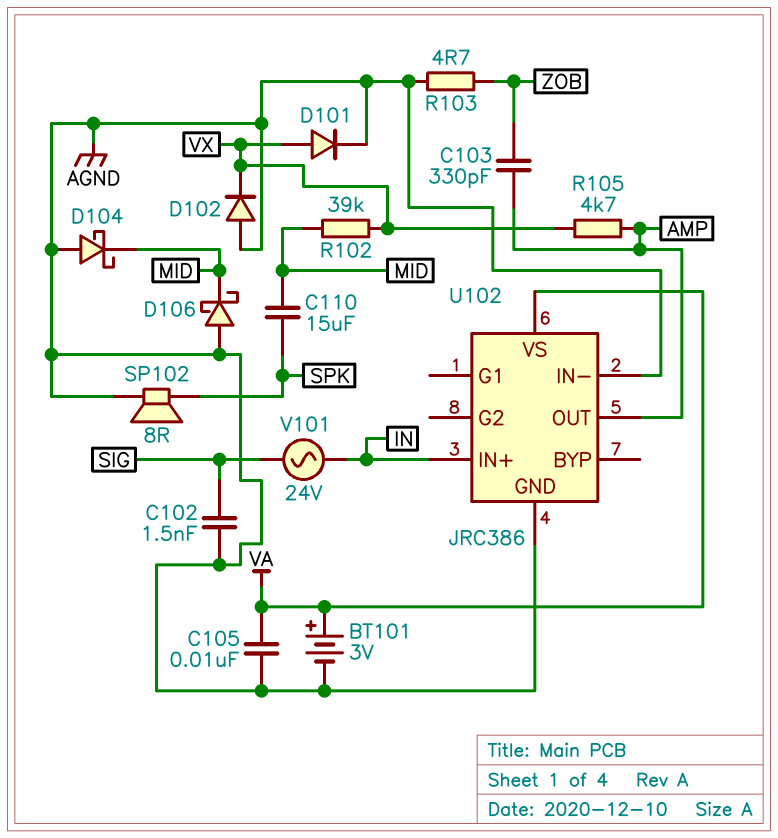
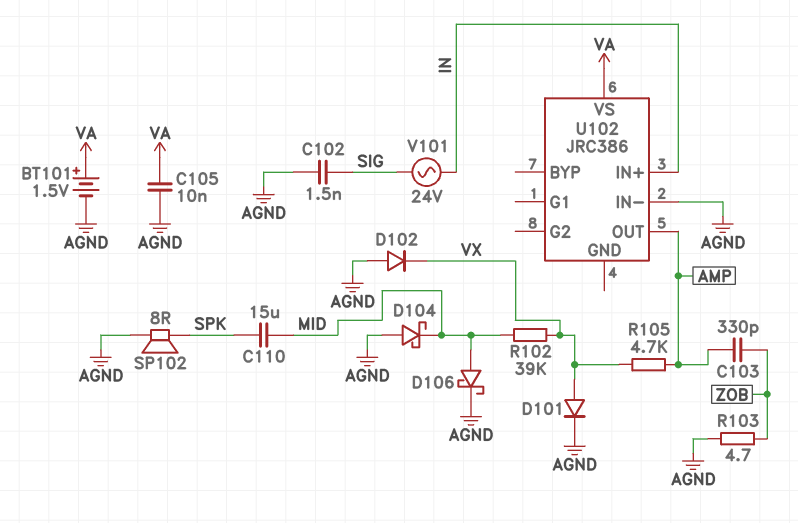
BT101: 3V (plus VA, minus AGND) -> 1.5V (plus VA, minus AGND)
D106: schottky (A AGND, K MID) -> schottky (A MID, K AGND)
U102 pin GND: AGND -> none

